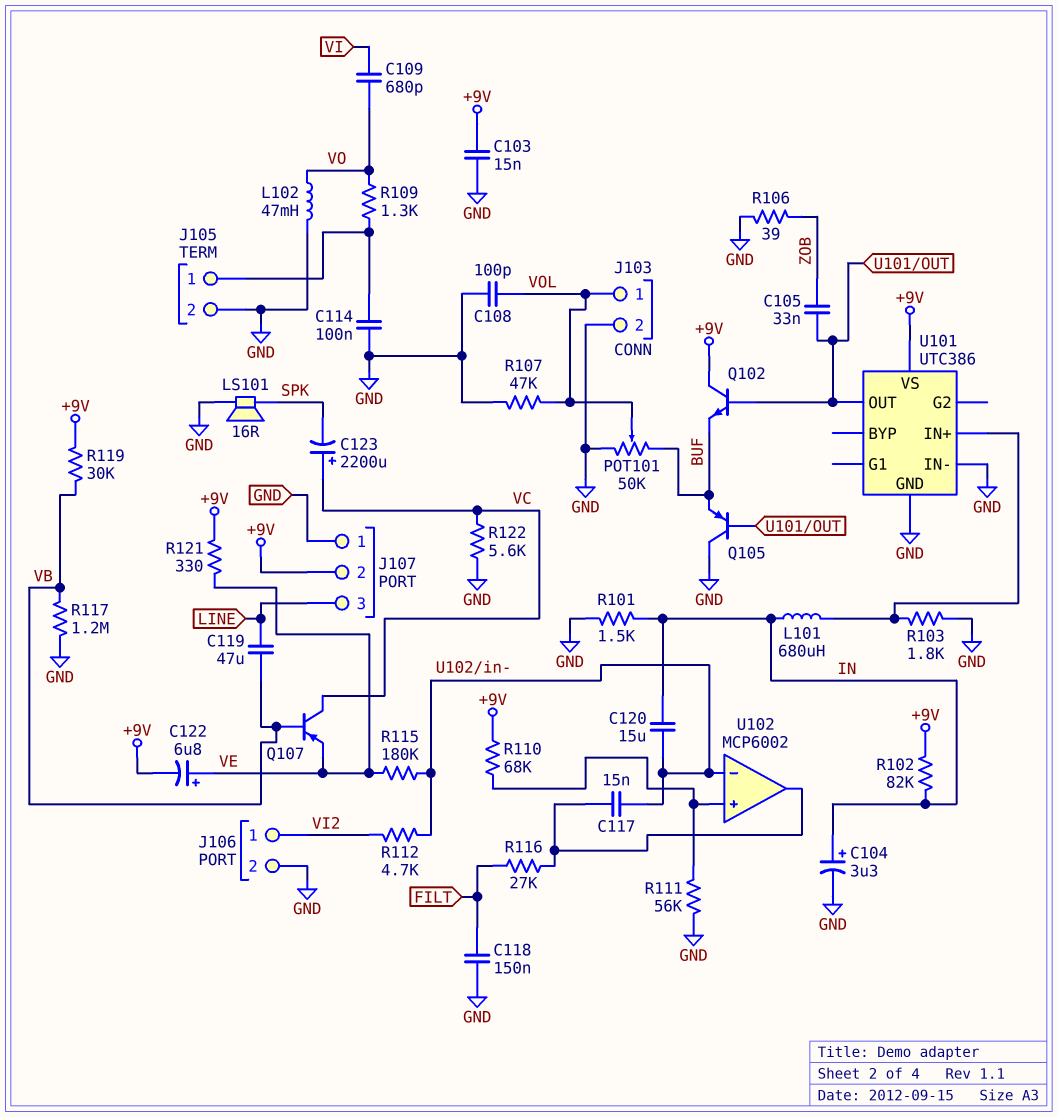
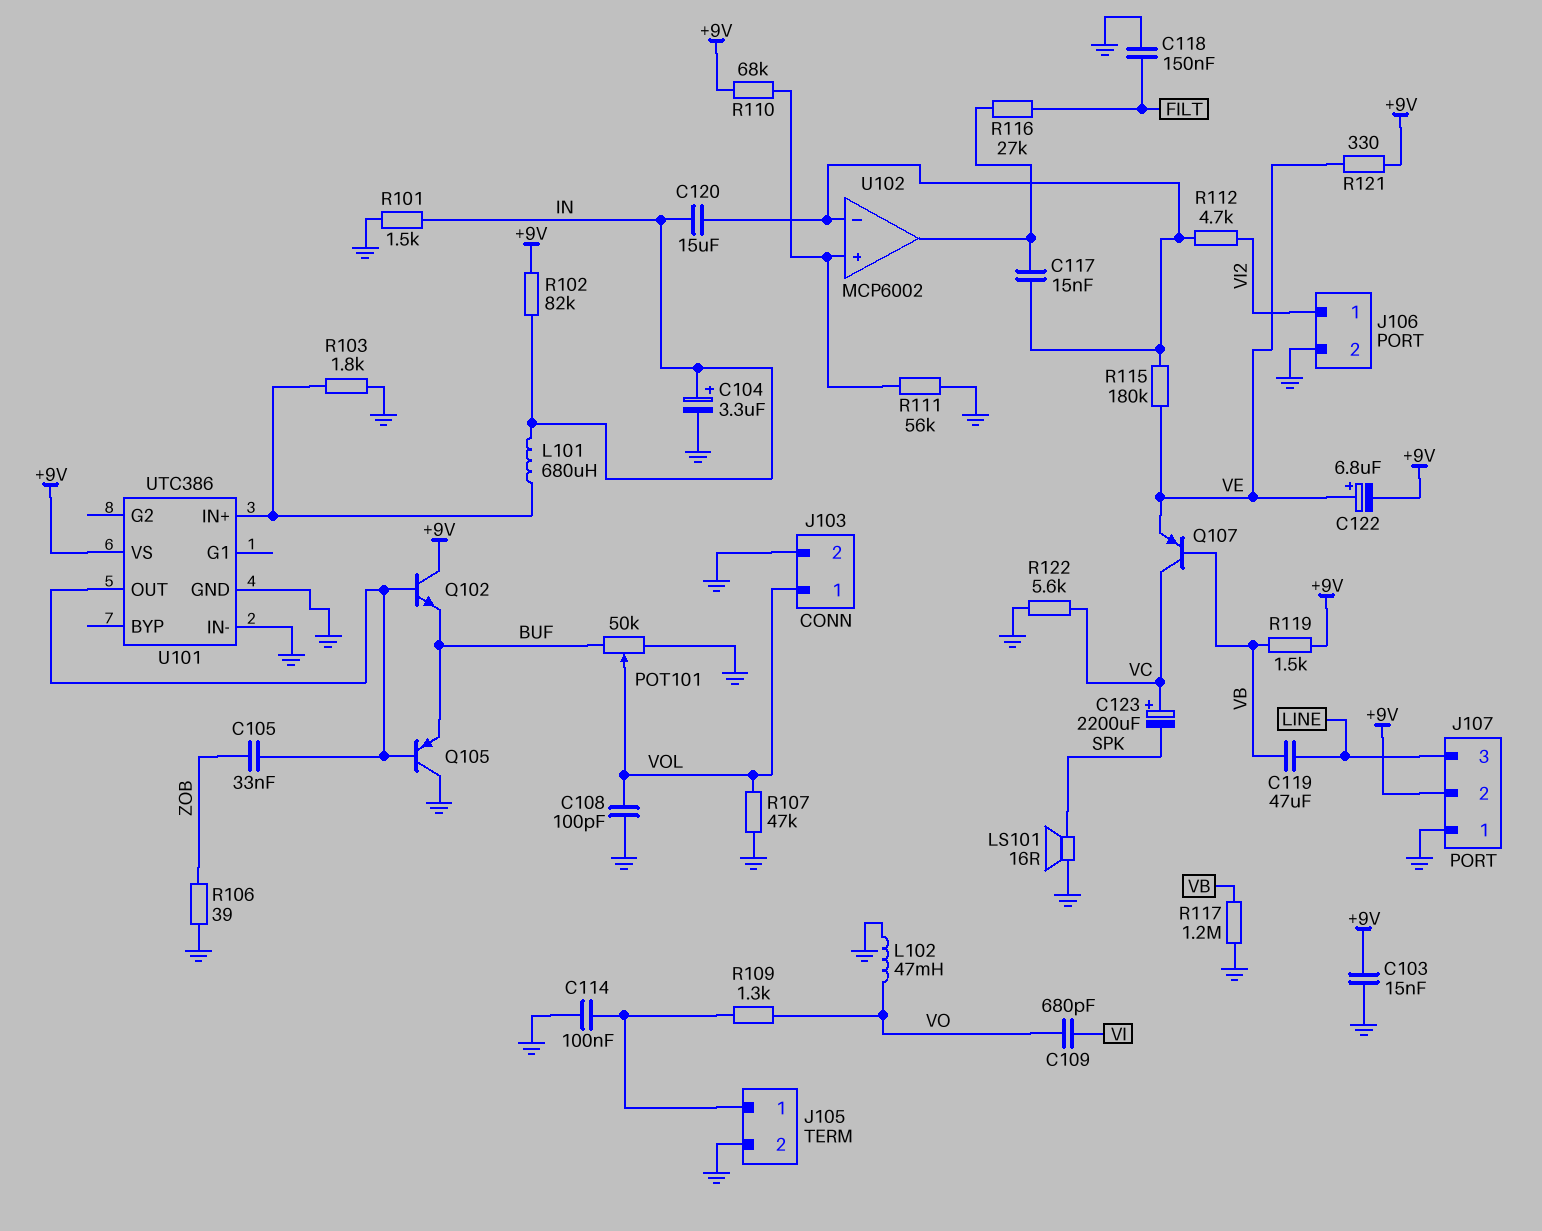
R119: 30k (+9V, VB) -> 1.5k (+9V, VB)

